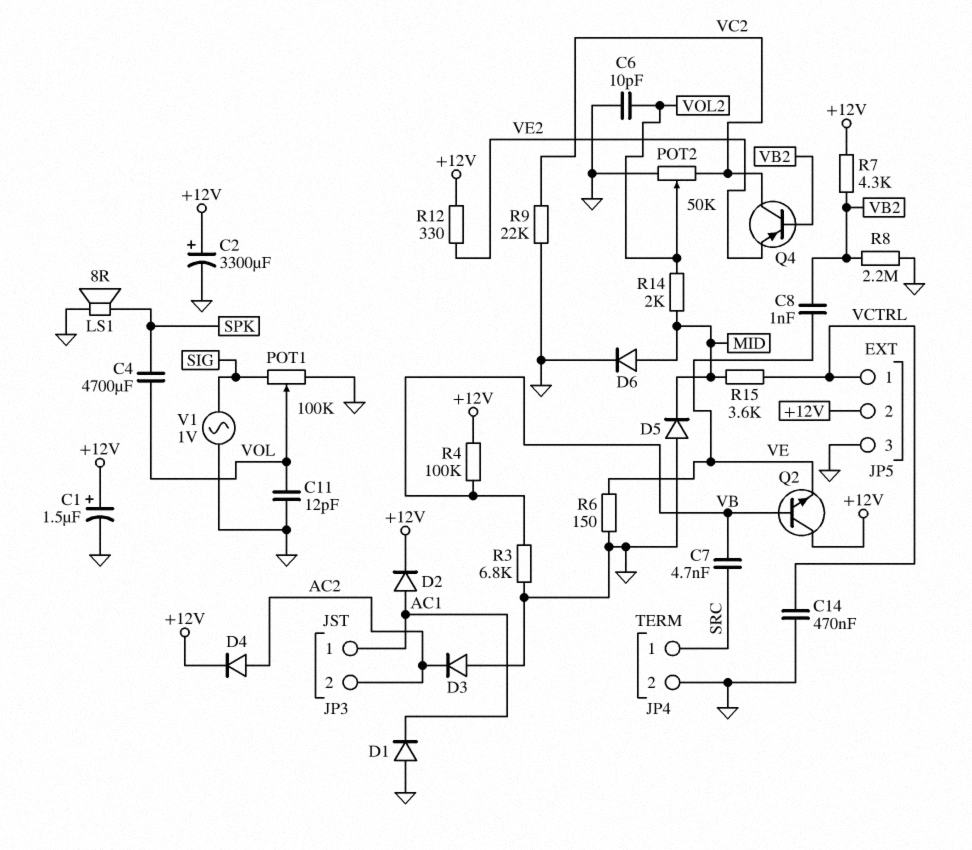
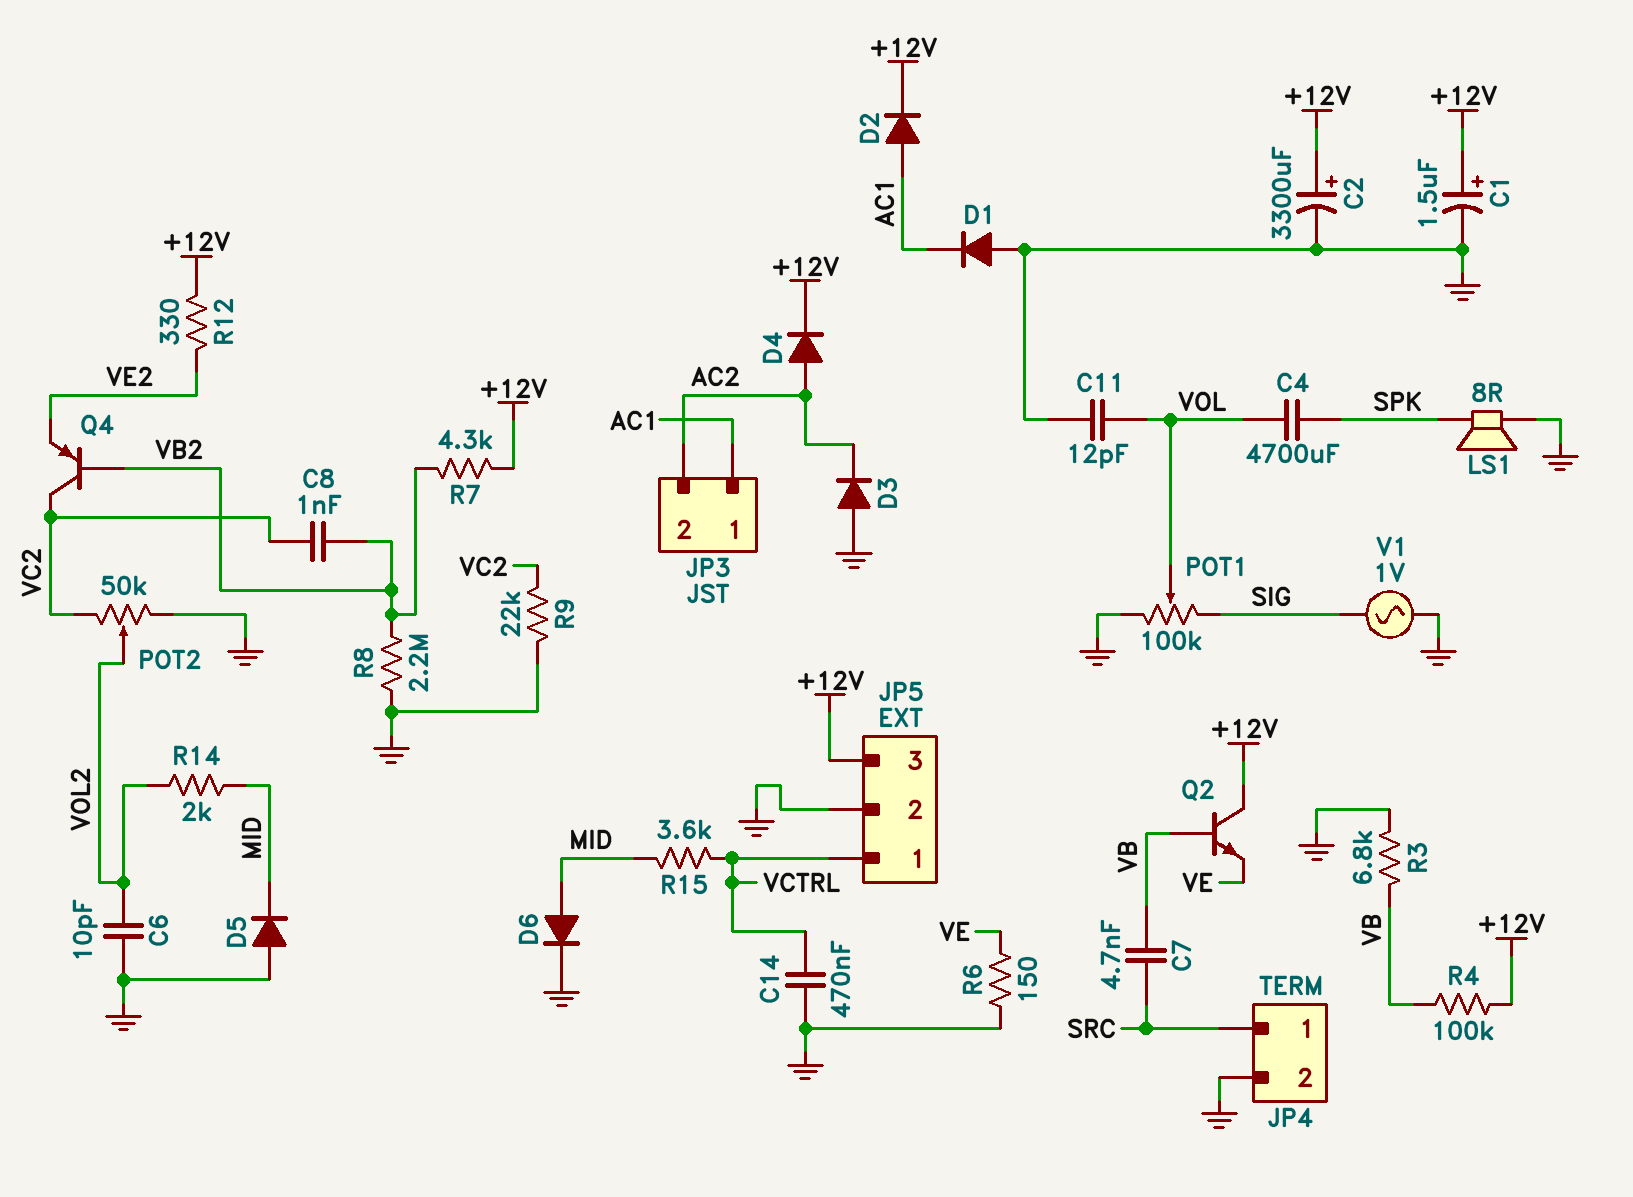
C8: 1nF (VB2, VE) -> 1nF (VB2, VC2)
JP5 pin 2: +12V -> GND
JP5 pin 3: GND -> +12V

